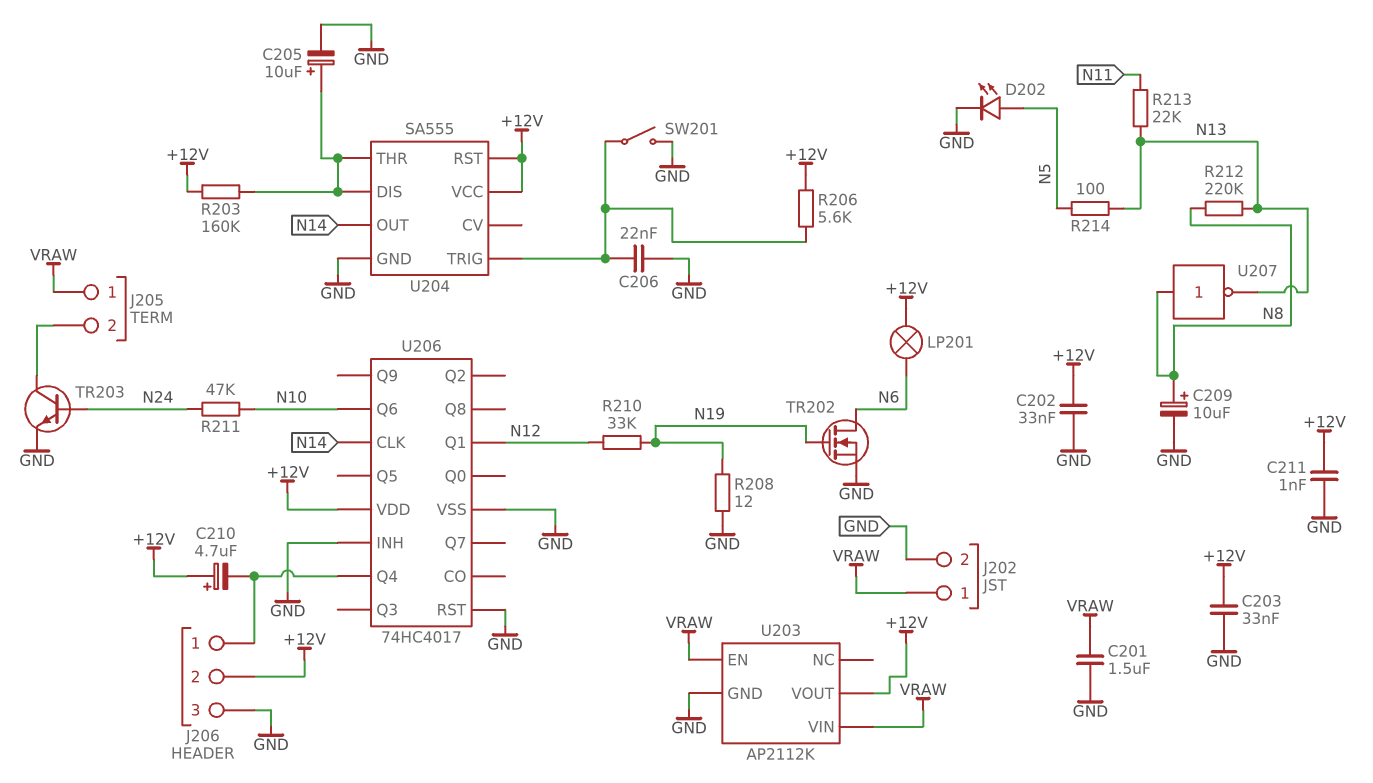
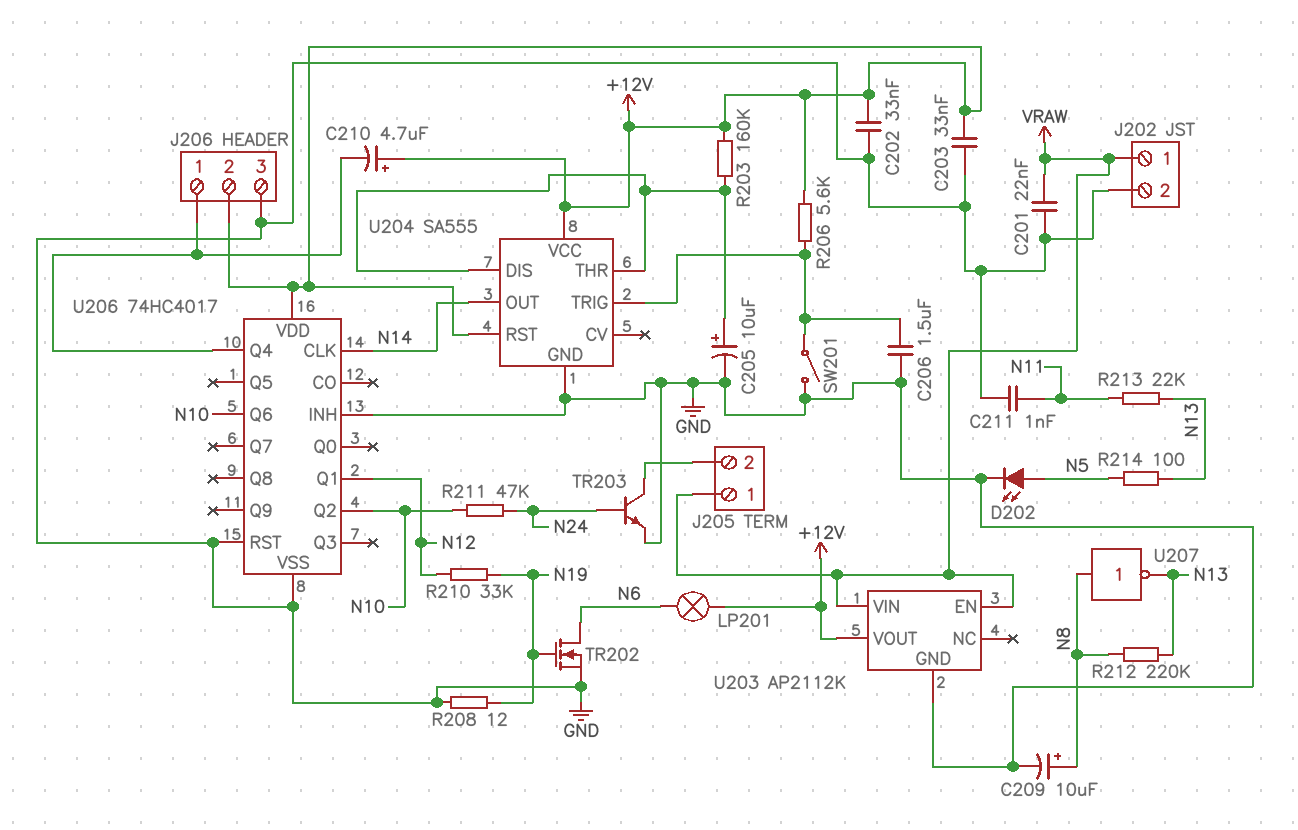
C201: 1.5uF (GND, VRAW) -> 22nF (GND, VRAW)
C206: 22nF (GND, U204/TRIG) -> 1.5uF (GND, U204/TRIG)
C211: 1nF (+12V, GND) -> 1nF (GND, N11)
U206 pin Q2: none -> N10

